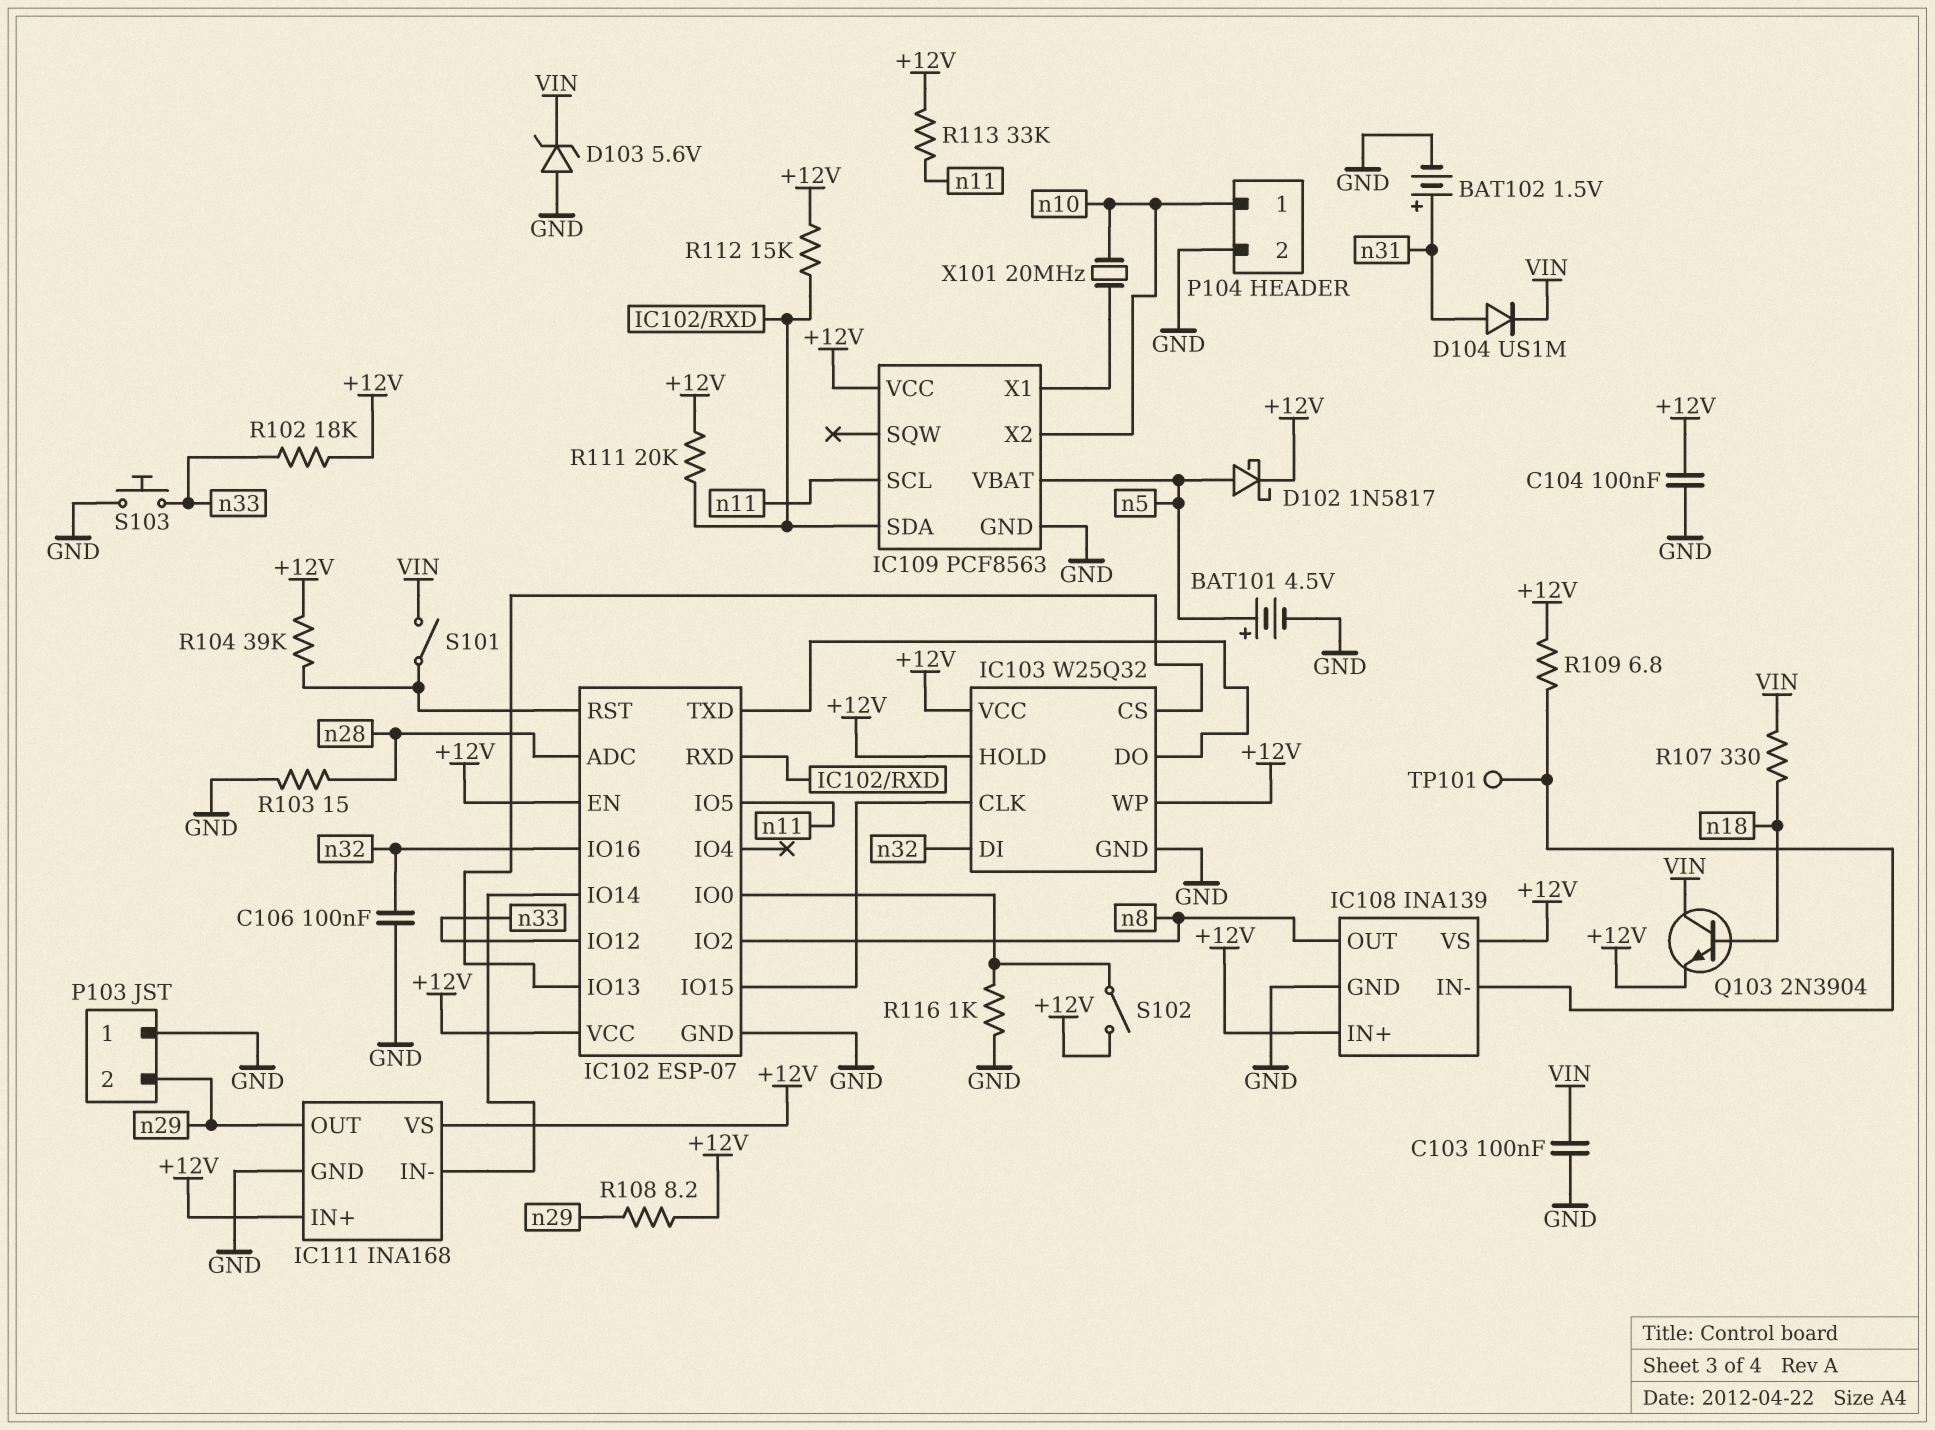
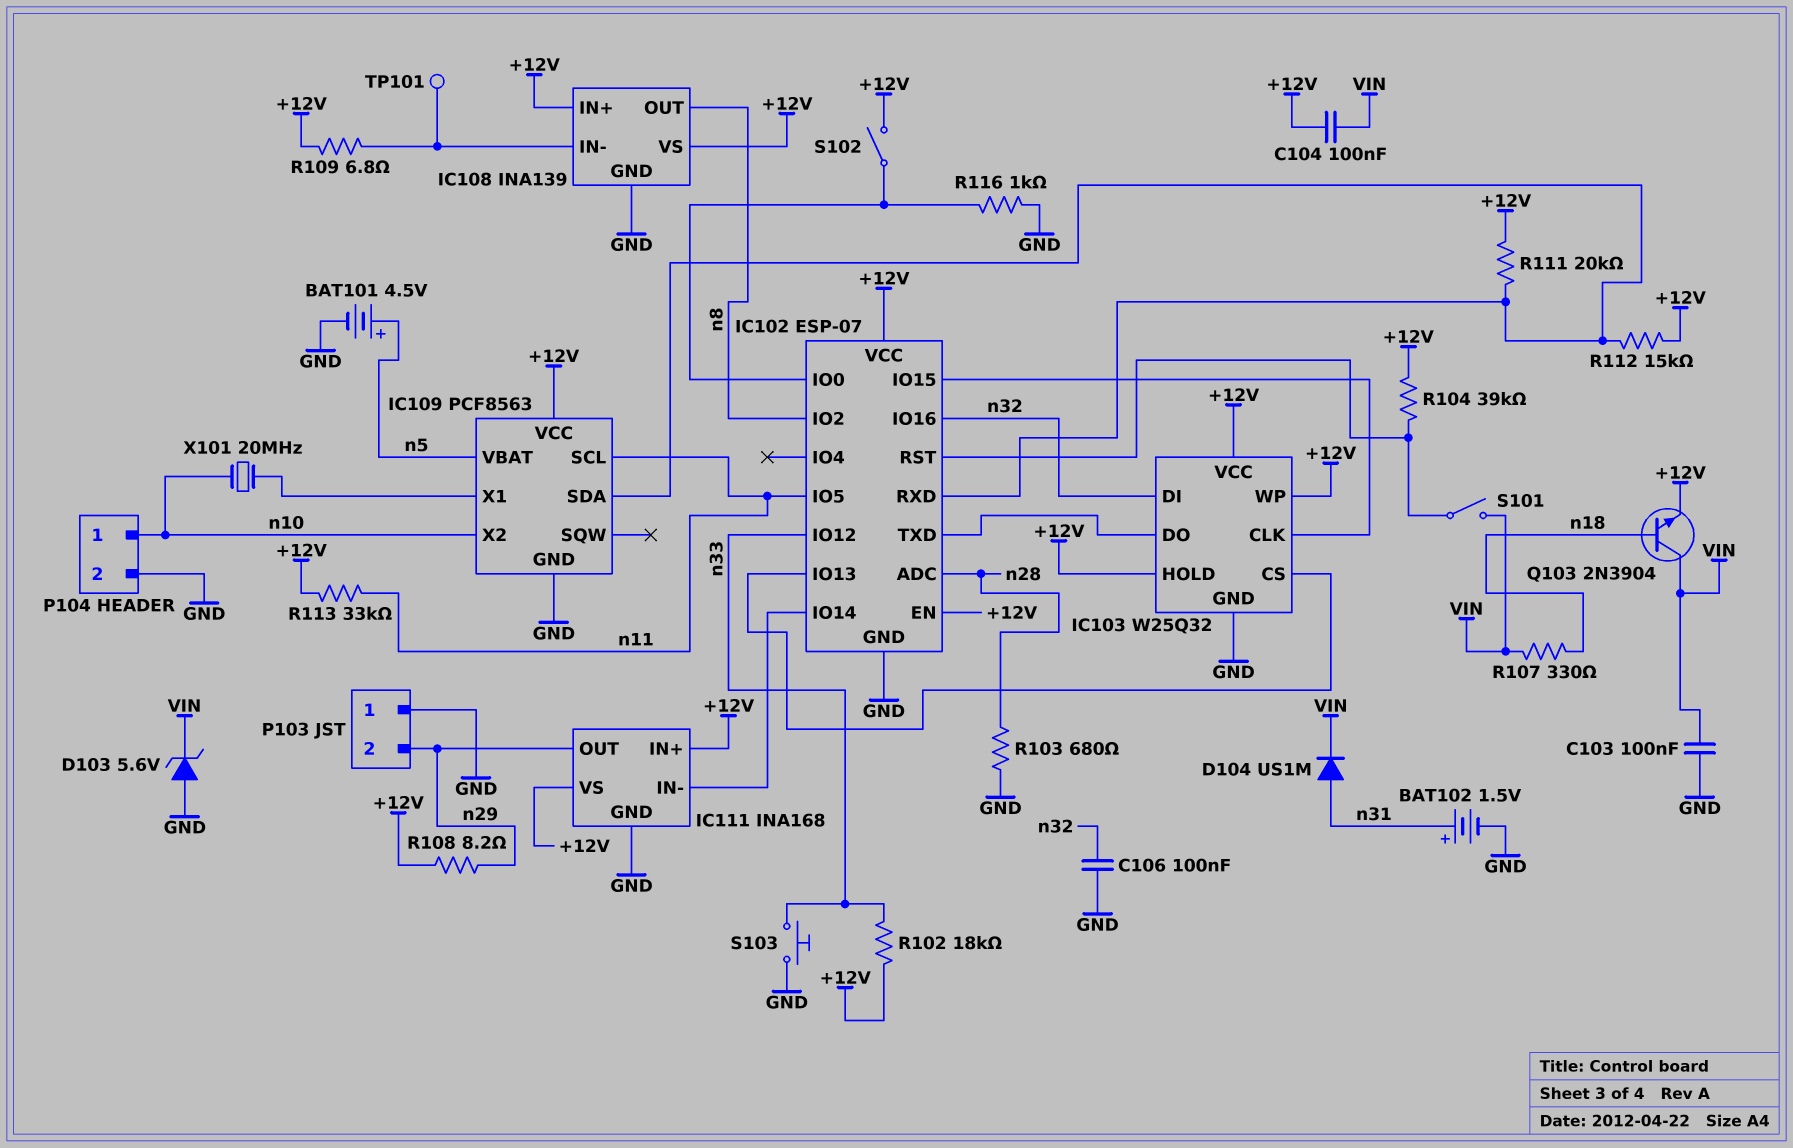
C104: 100nF (+12V, GND) -> 100nF (+12V, VIN)
D102: schottky 1N5817 (A n5, K +12V) -> none
R103: 15 (GND, n28) -> 680 (GND, n28)

